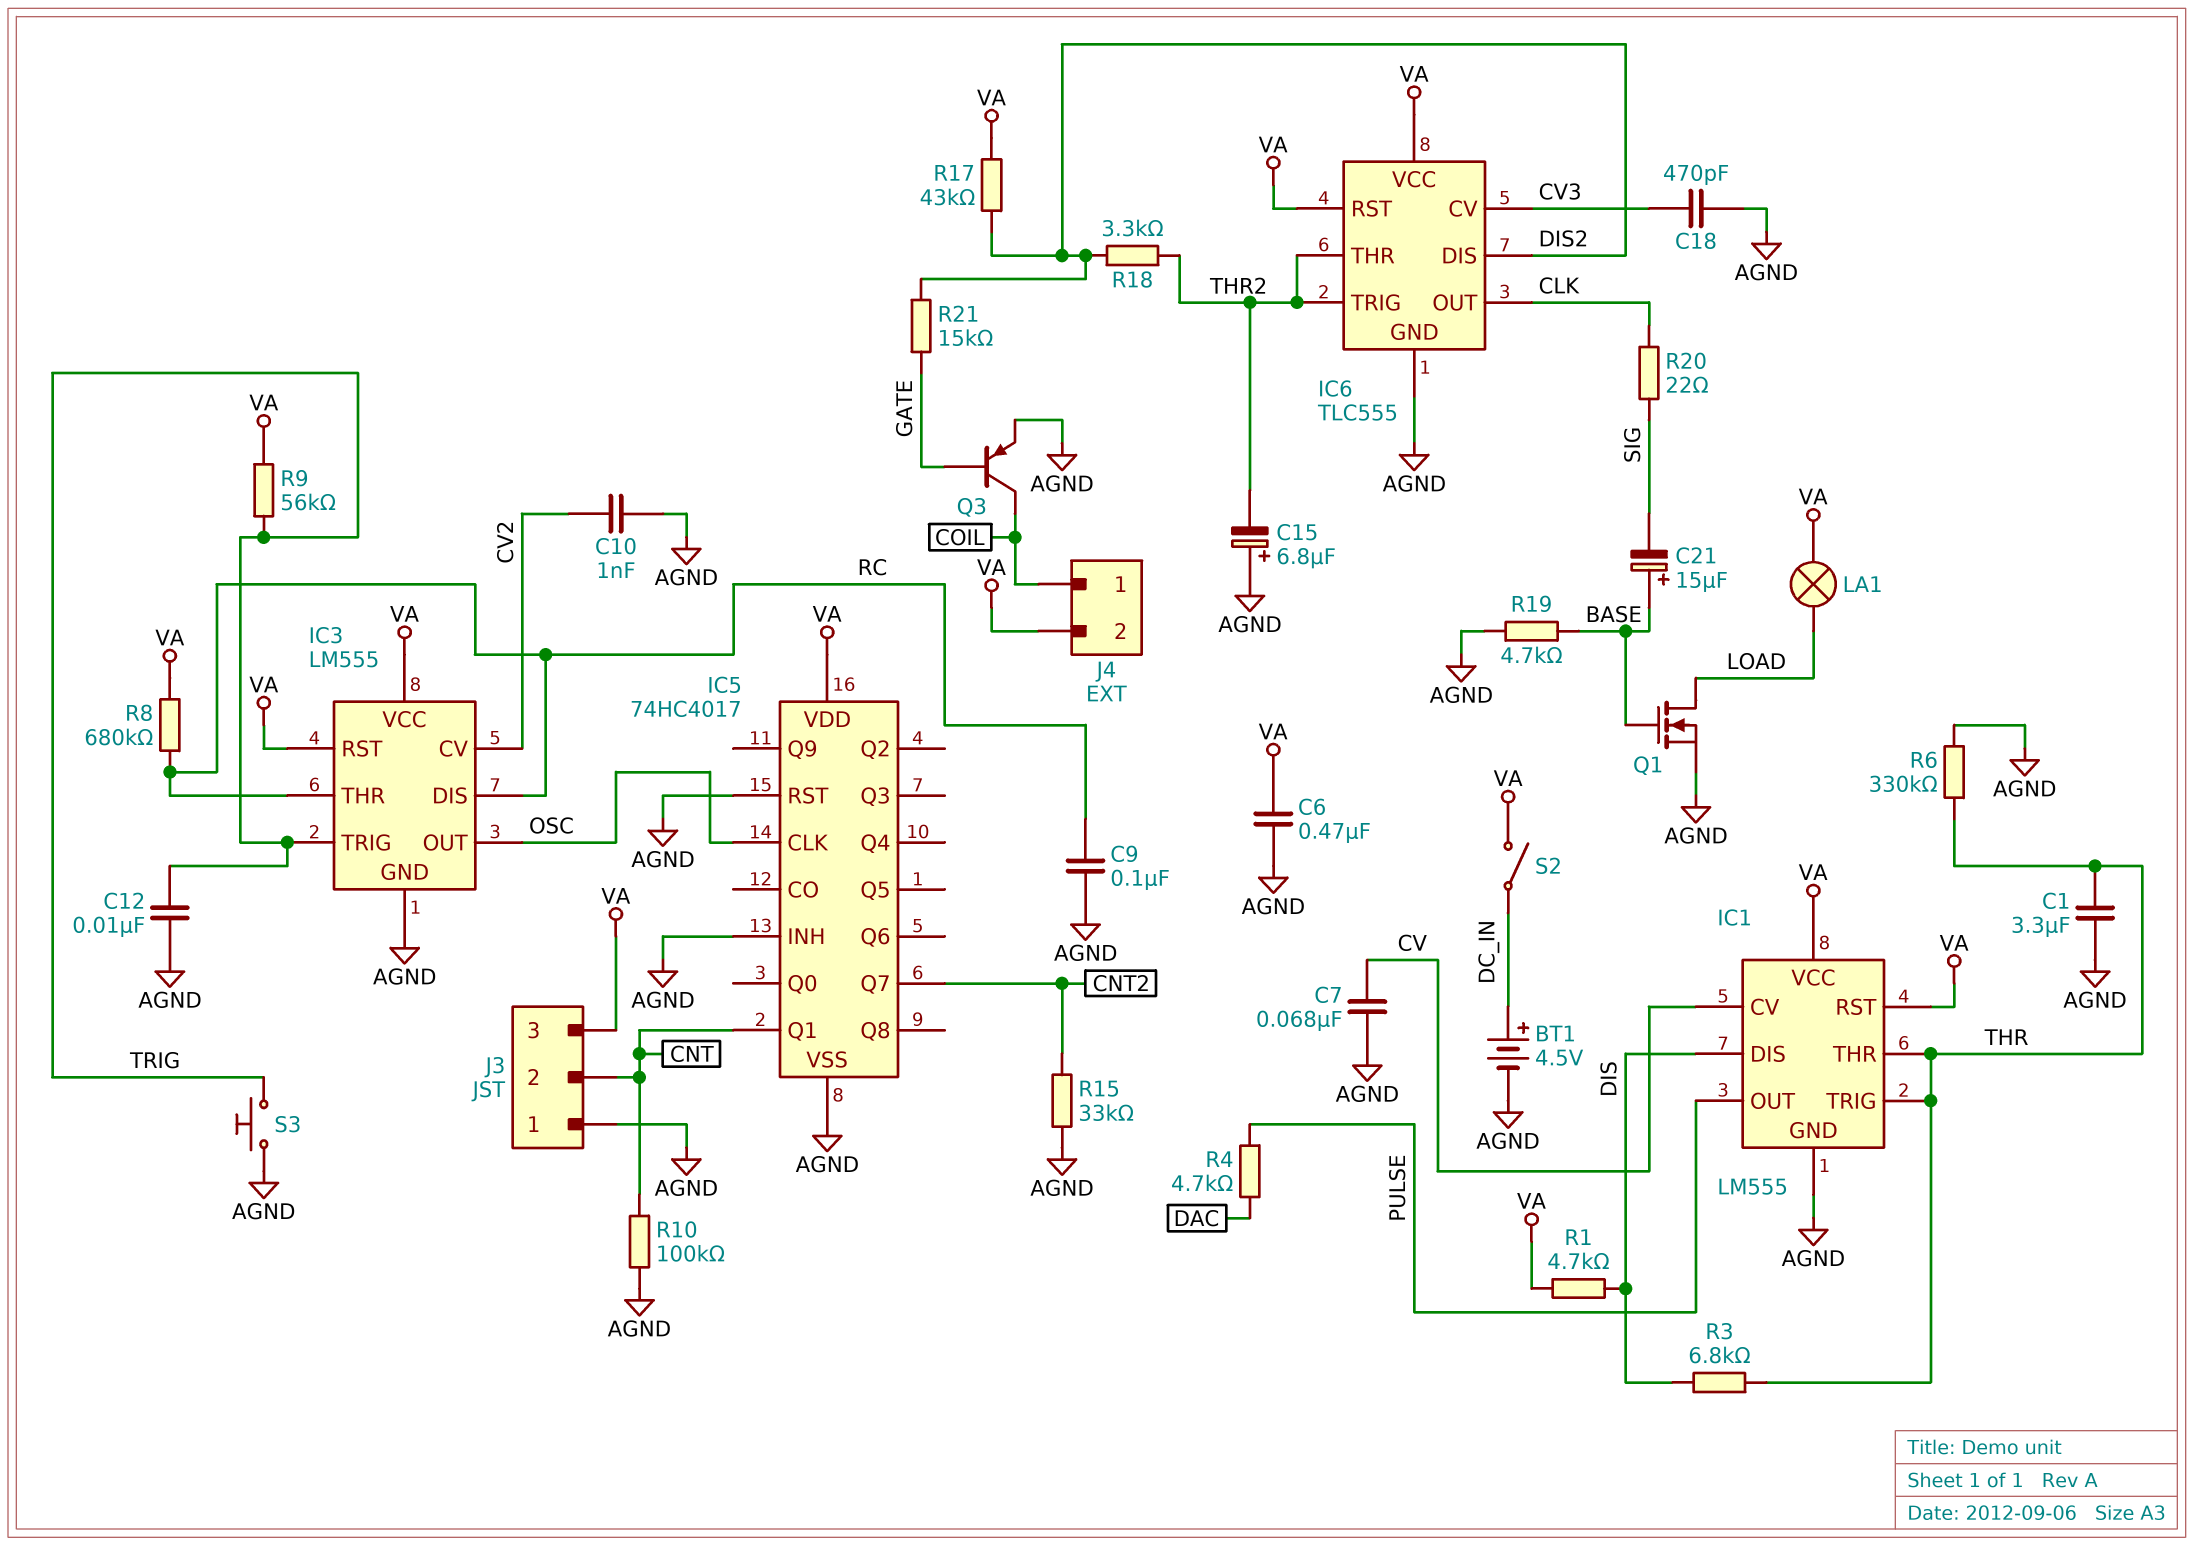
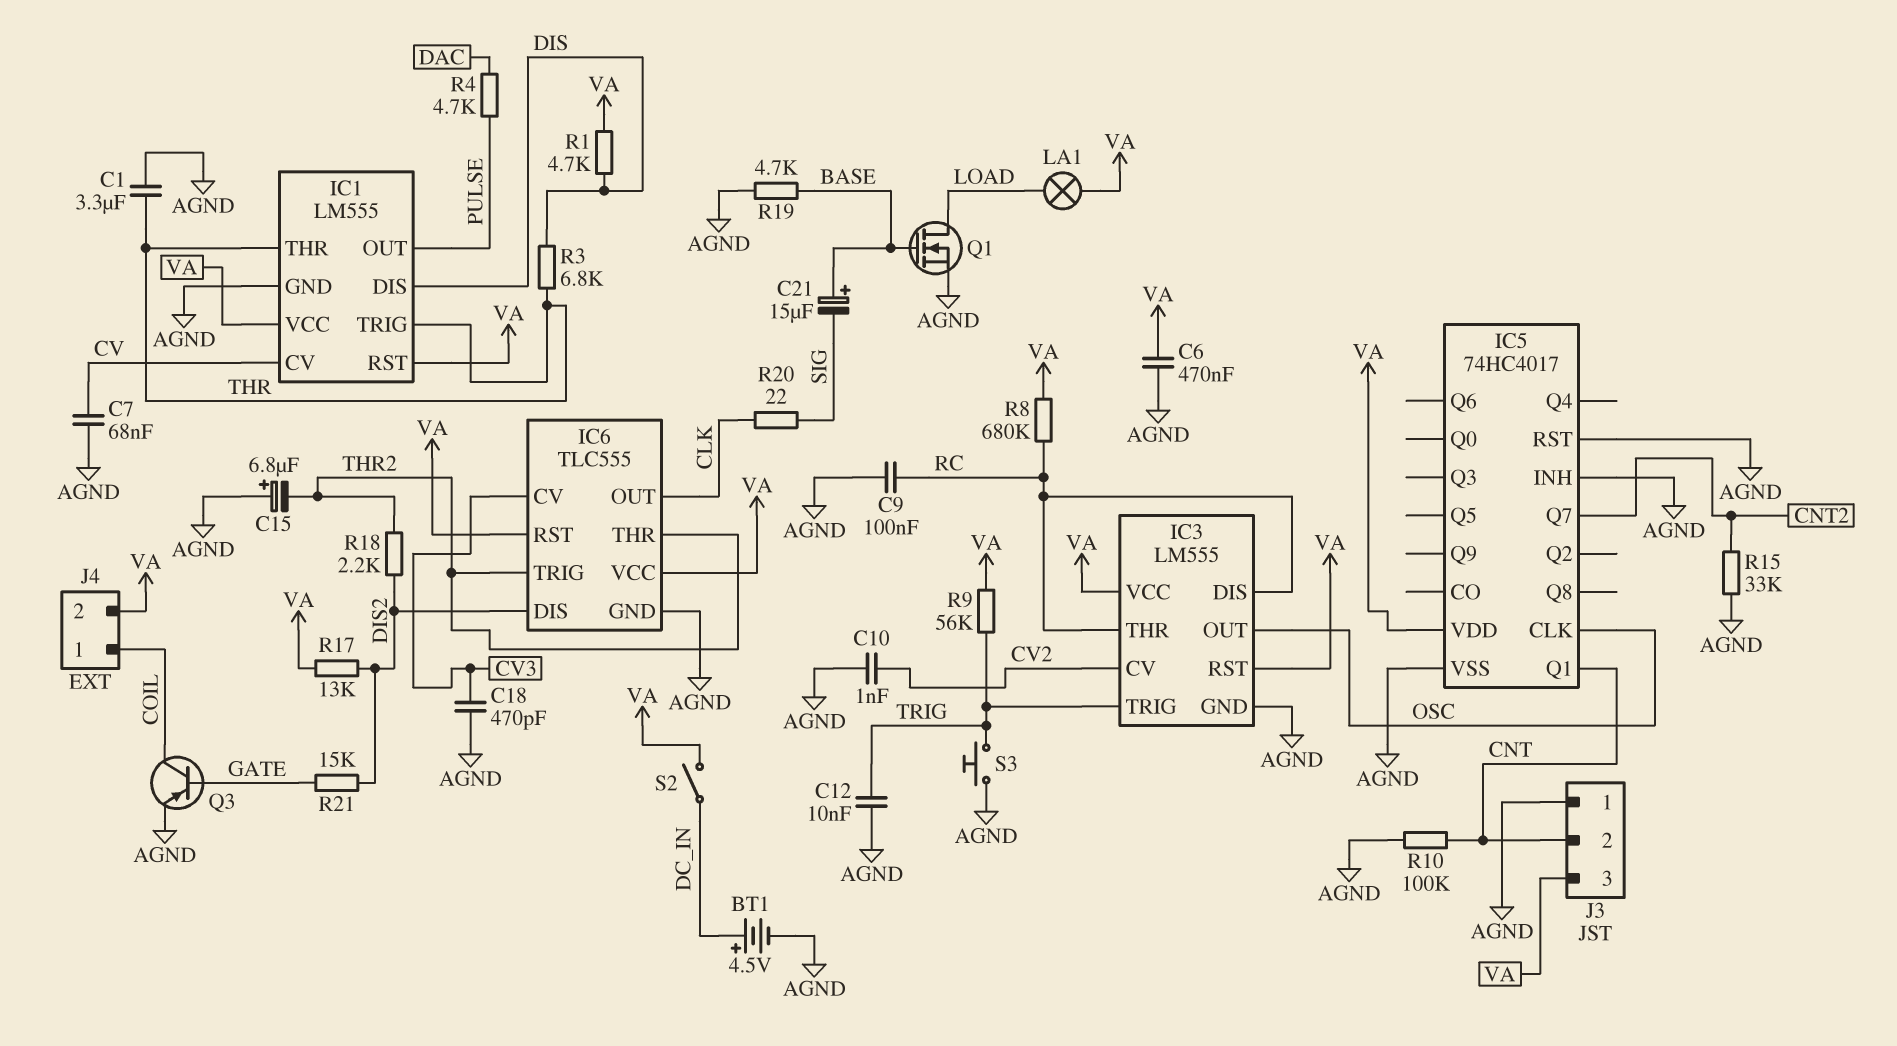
R6: 330k (AGND, THR) -> none
R17: 43k (DIS2, VA) -> 13k (DIS2, VA)
R18: 3.3k (DIS2, THR2) -> 2.2k (DIS2, THR2)

